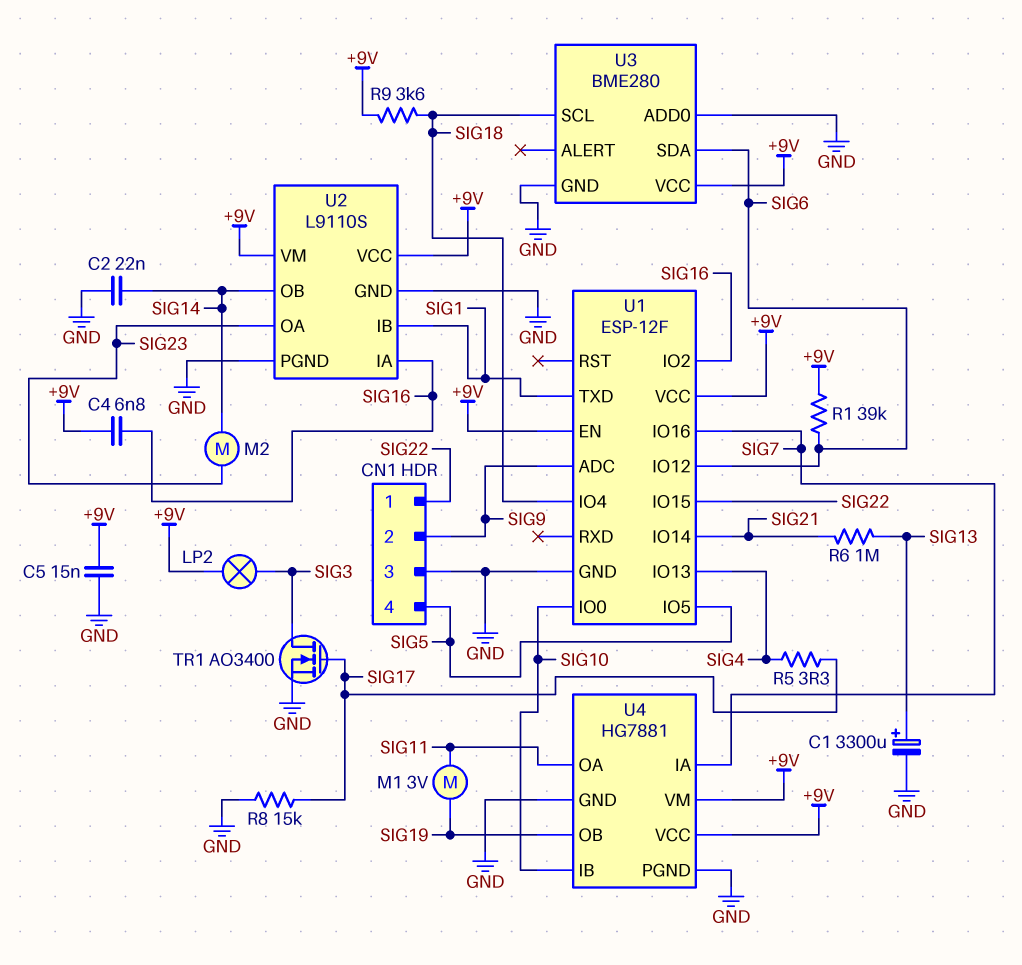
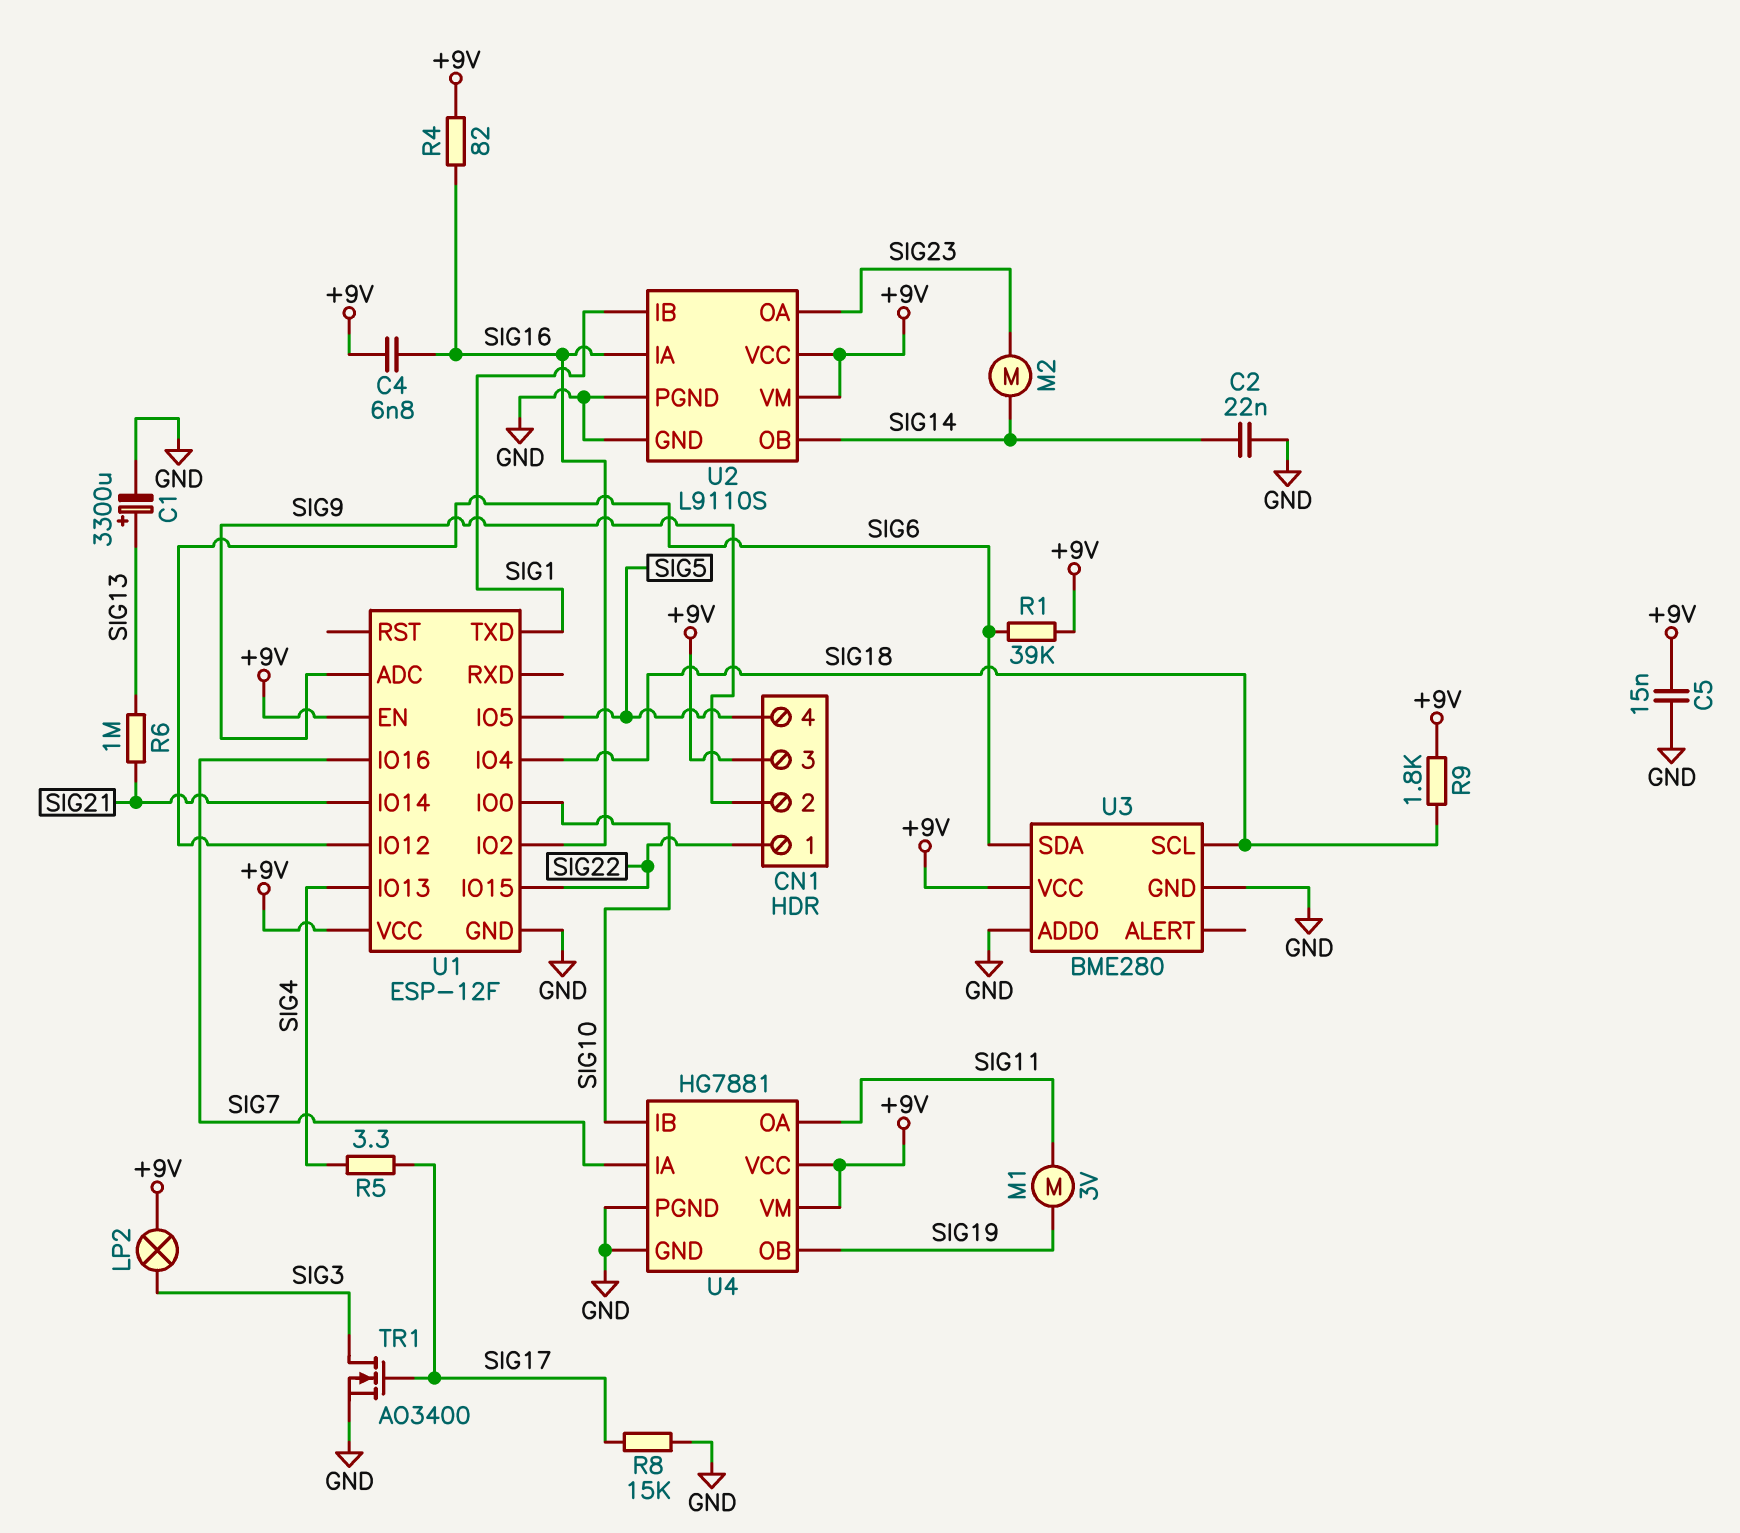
CN1 pin 3: GND -> +9V
R4: none -> 82 (+9V, SIG16)
R9: 3.6k (+9V, SIG18) -> 1.8k (+9V, SIG18)

